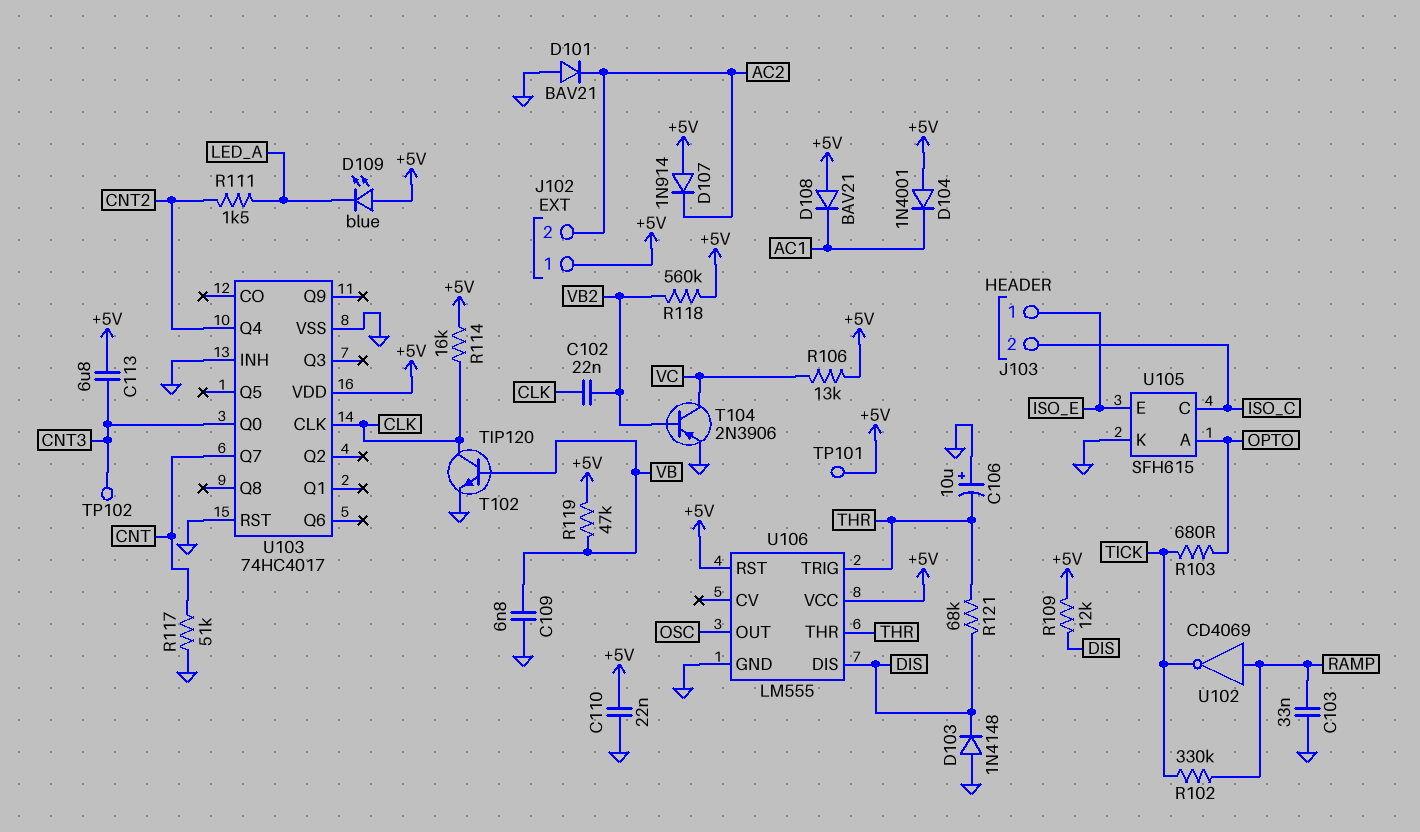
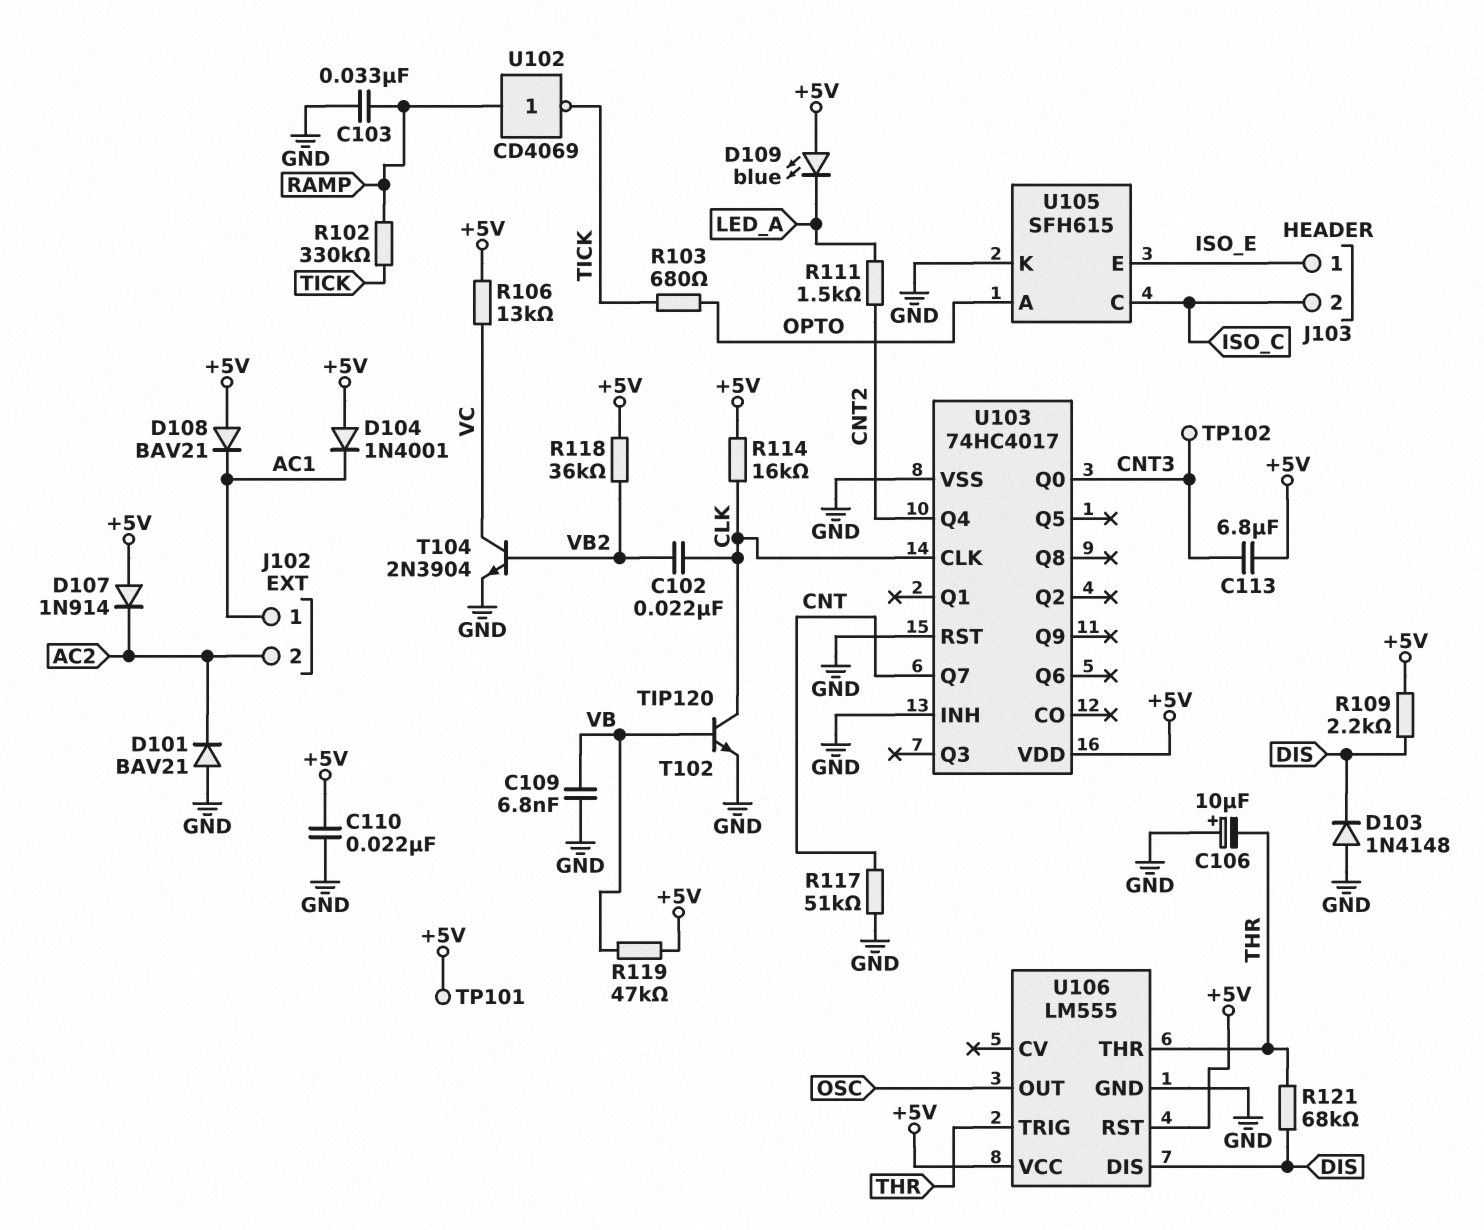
J102 pin 1: +5V -> AC1
R109: 12k (+5V, DIS) -> 2.2k (+5V, DIS)
R118: 560k (+5V, VB2) -> 36k (+5V, VB2)
T104: PNP 2N3906 (B VB2, C VC, E GND) -> NPN 2N3904 (B VB2, C VC, E GND)

